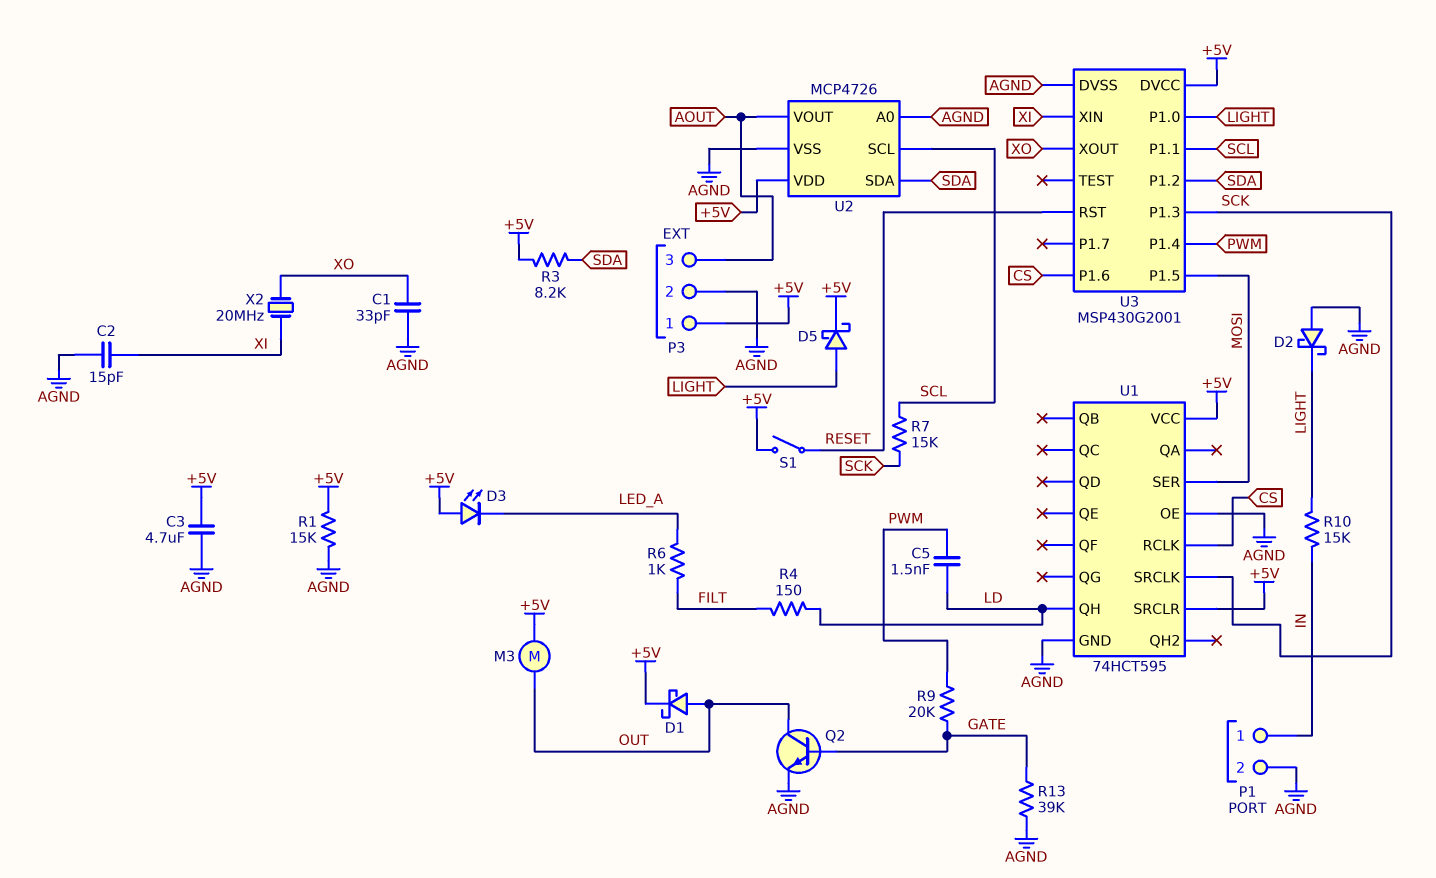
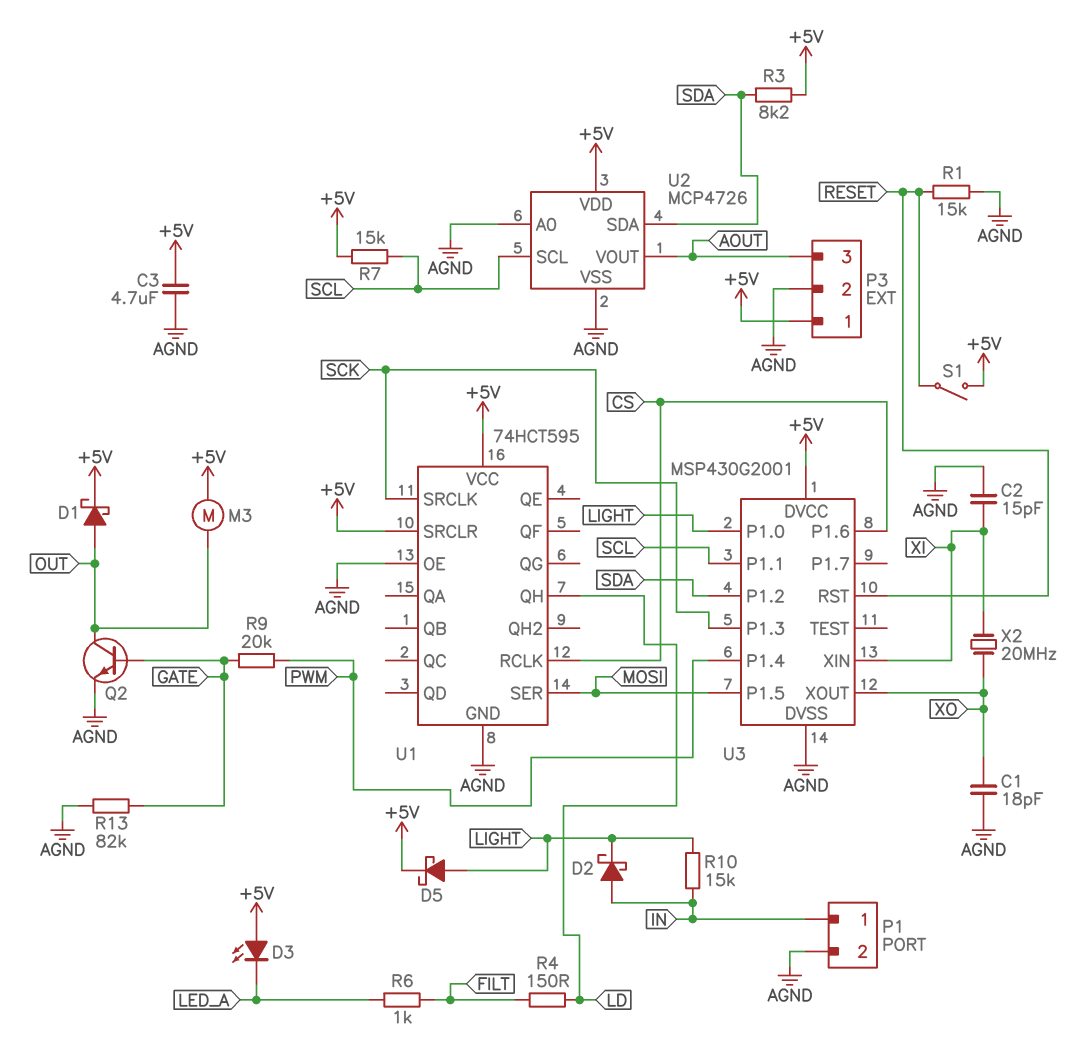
C1: 33pF (AGND, XO) -> 18pF (AGND, XO)
C5: 1.5nF (LD, PWM) -> none
D2: schottky (A AGND, K LIGHT) -> schottky (A IN, K LIGHT)
R1: 15k (+5V, AGND) -> 15k (AGND, RESET)
R7: 15k (SCK, SCL) -> 15k (+5V, SCL)
R13: 39k (AGND, GATE) -> 82k (AGND, GATE)

